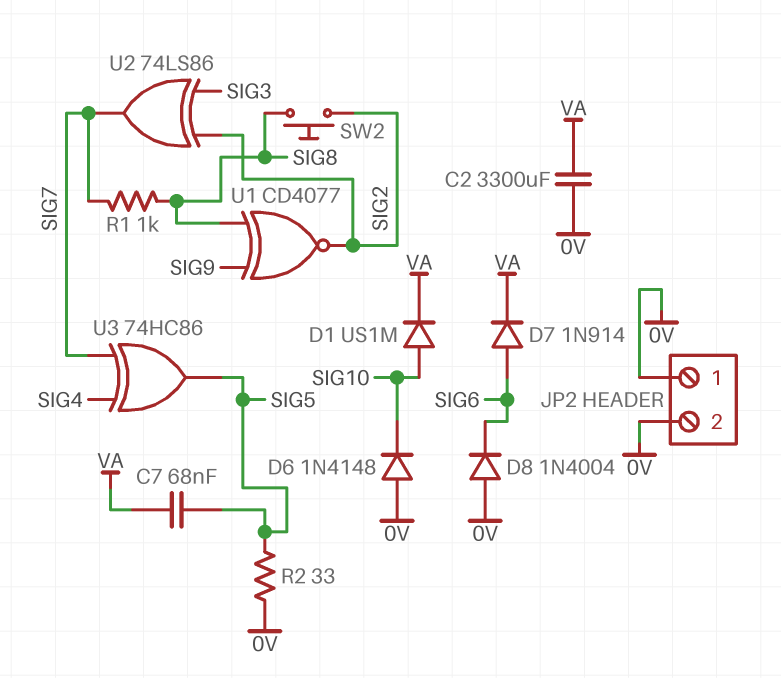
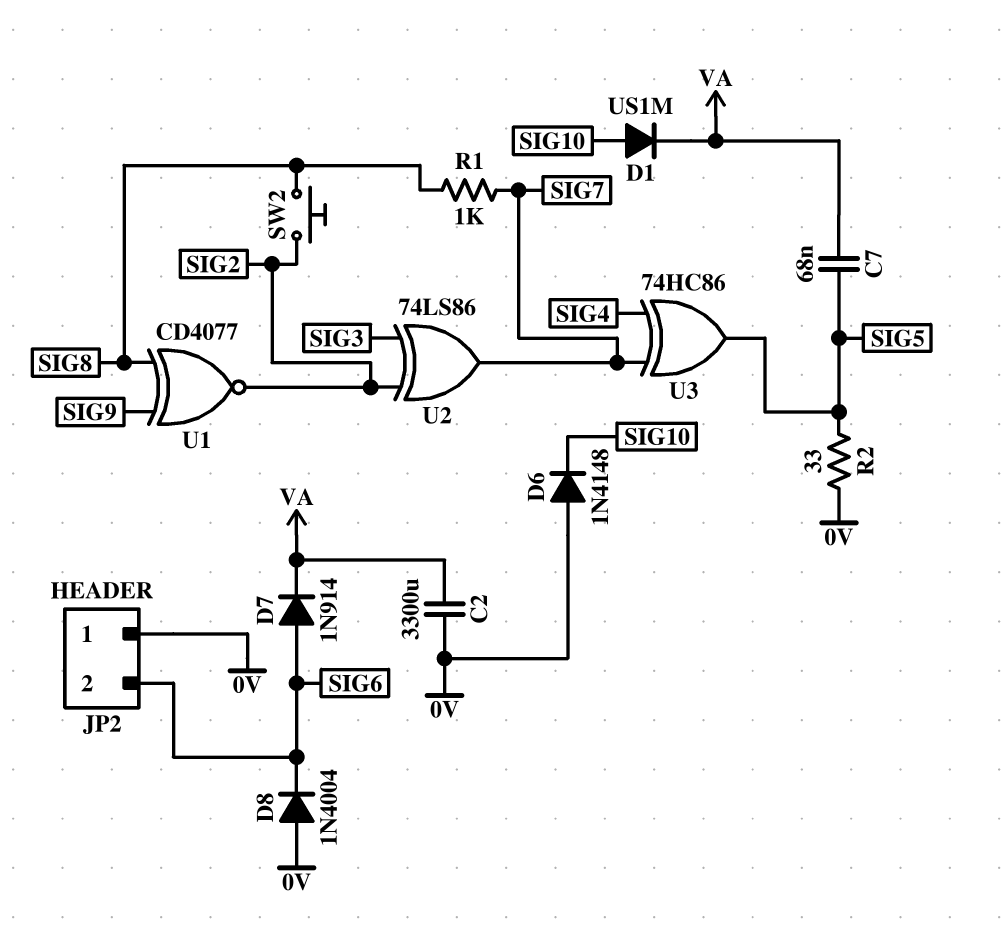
JP2 pin 2: 0V -> SIG6

